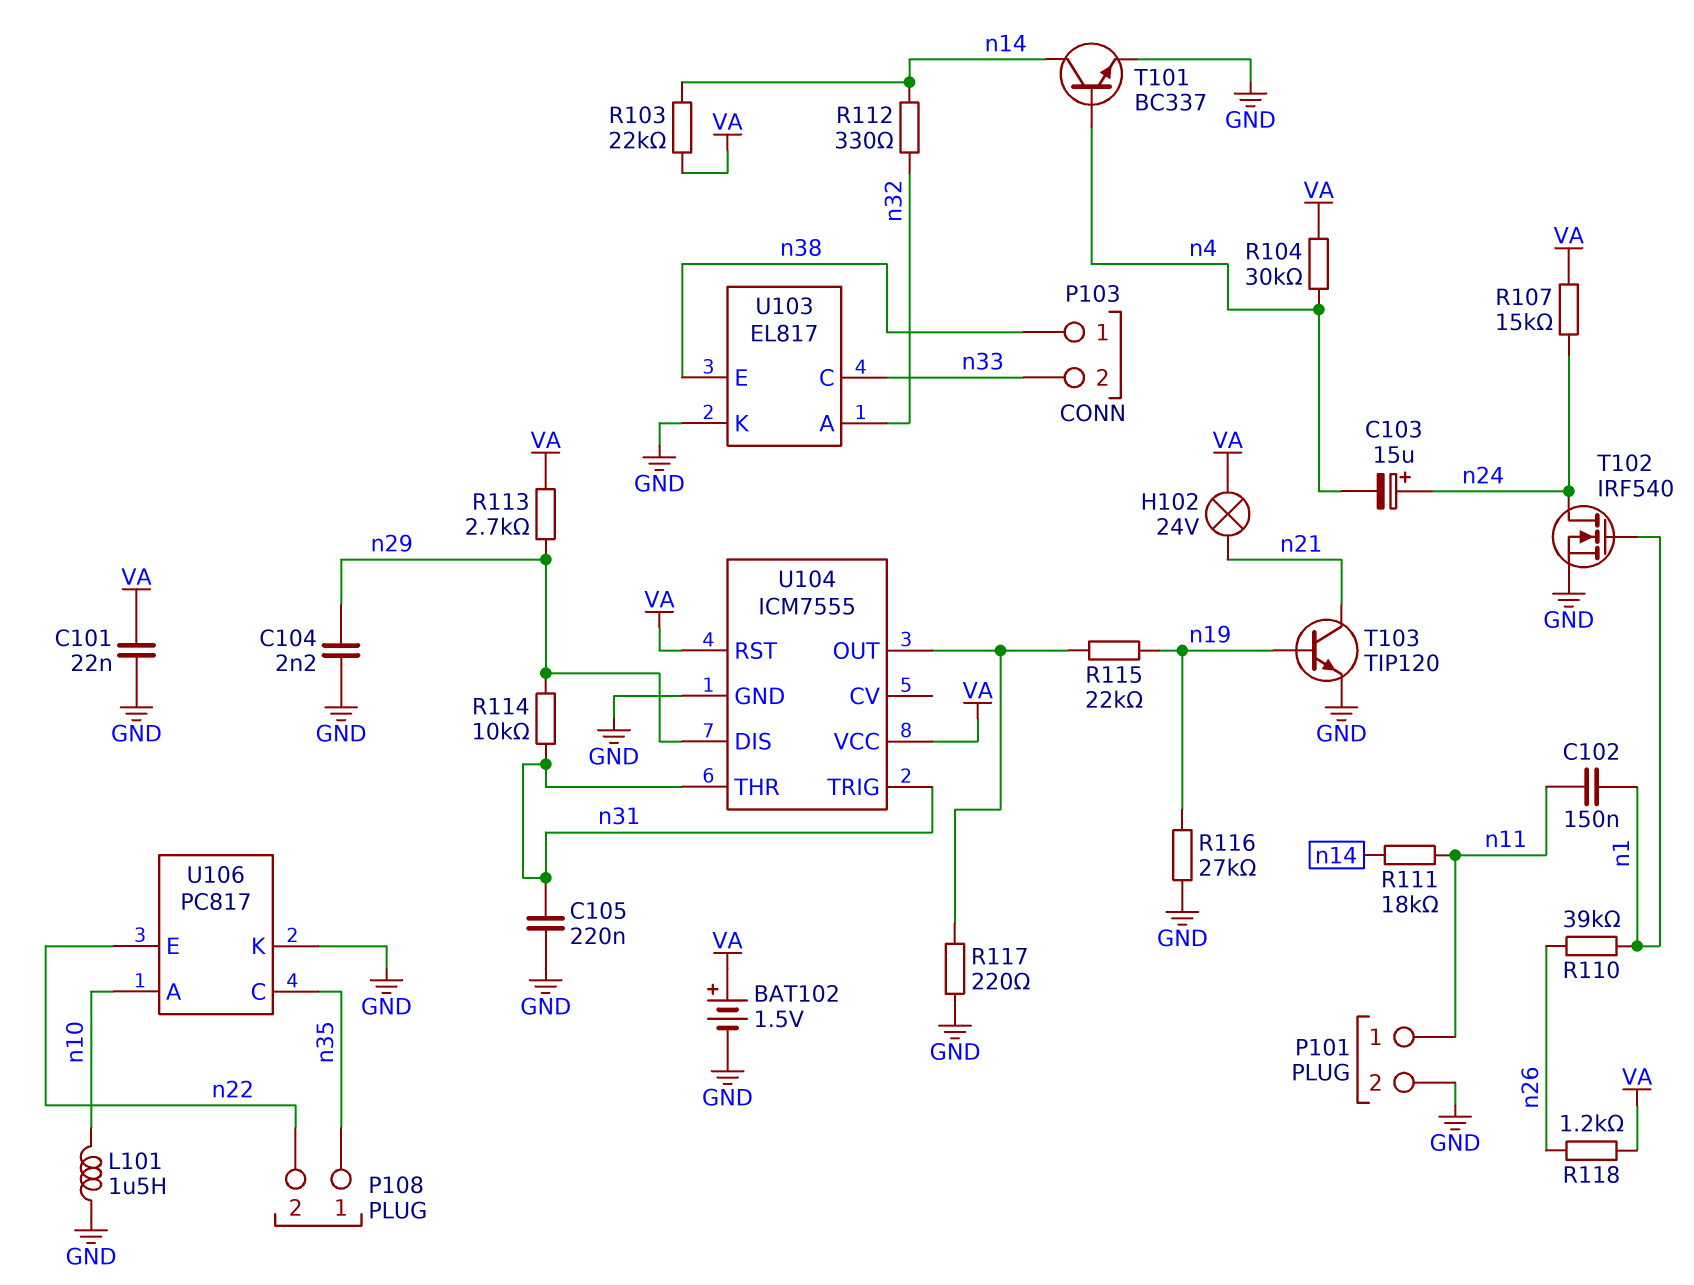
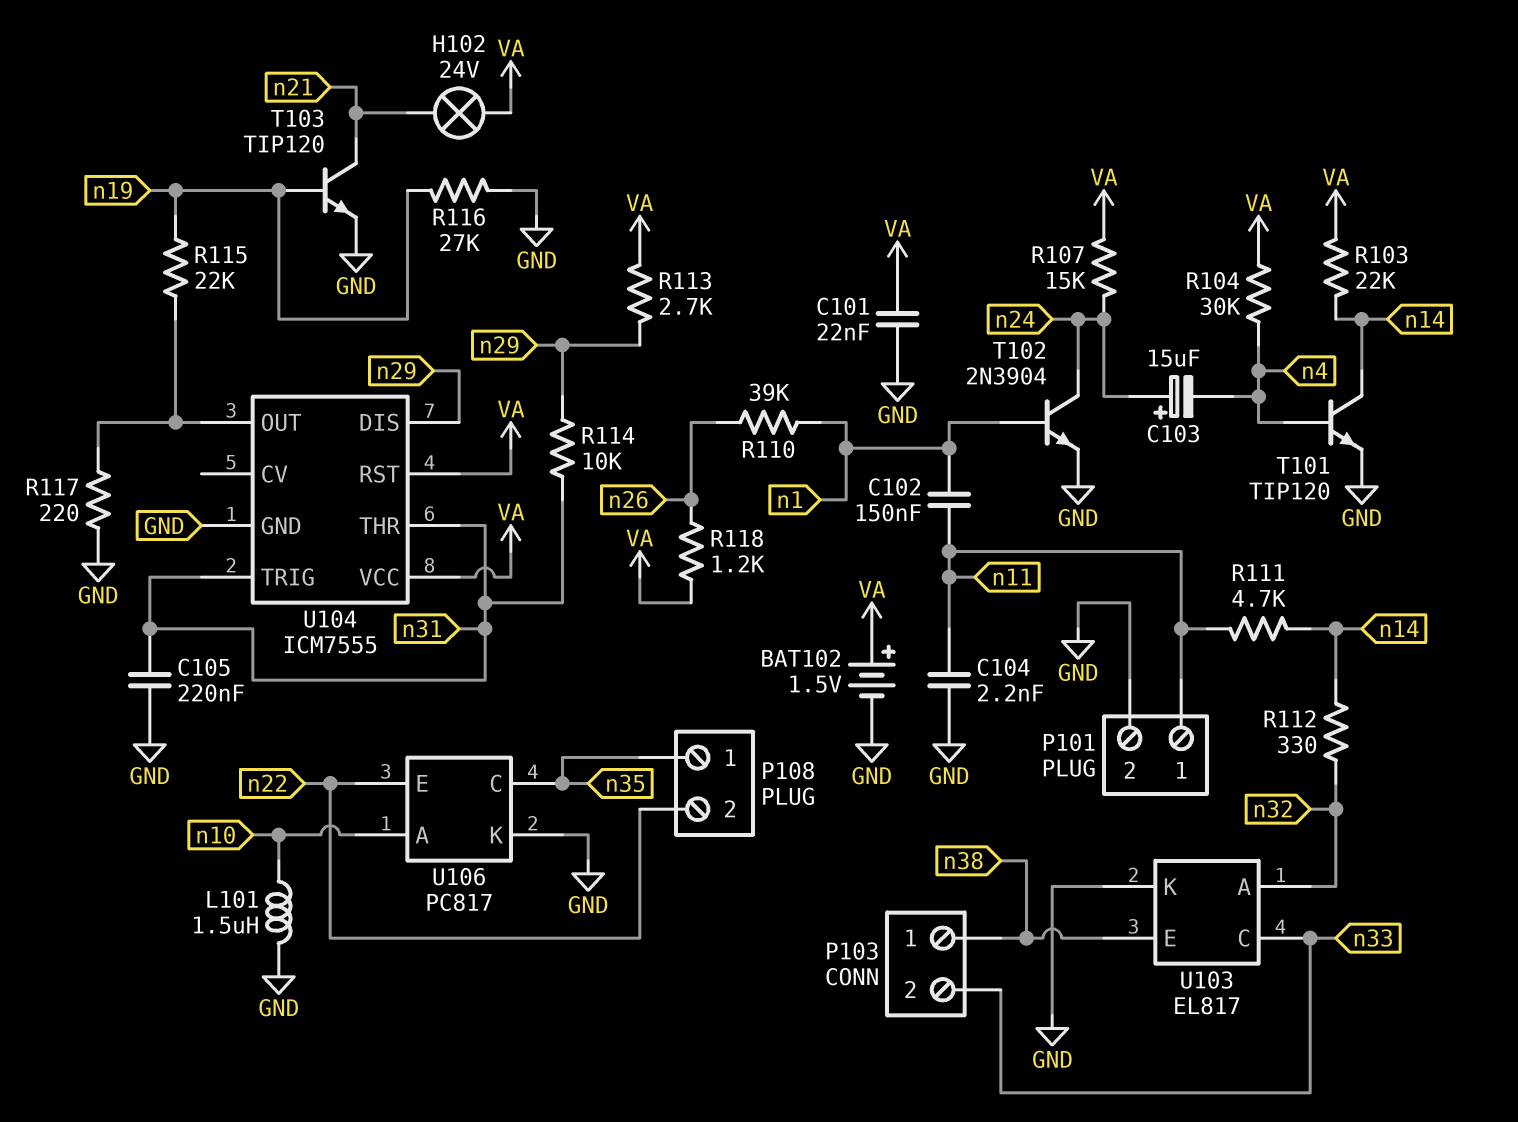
C104: 2.2nF (GND, n29) -> 2.2nF (GND, n11)
R111: 18k (n11, n14) -> 4.7k (n11, n14)
T101: NPN BC337 (B n4, C n14, E GND) -> NPN TIP120 (B n4, C n14, E GND)
T102: NMOS IRF540 (G n1, D n24, S GND) -> NPN 2N3904 (B n1, C n24, E GND)

